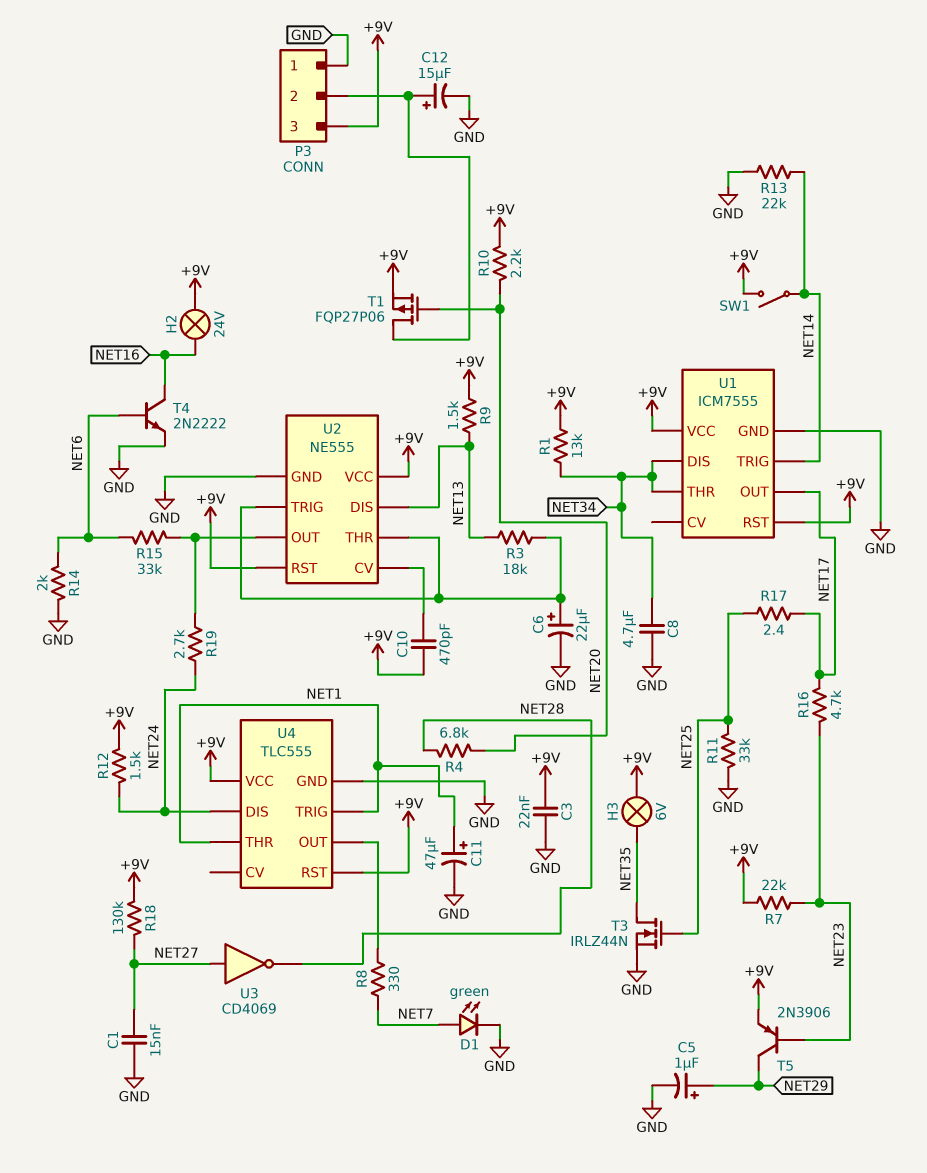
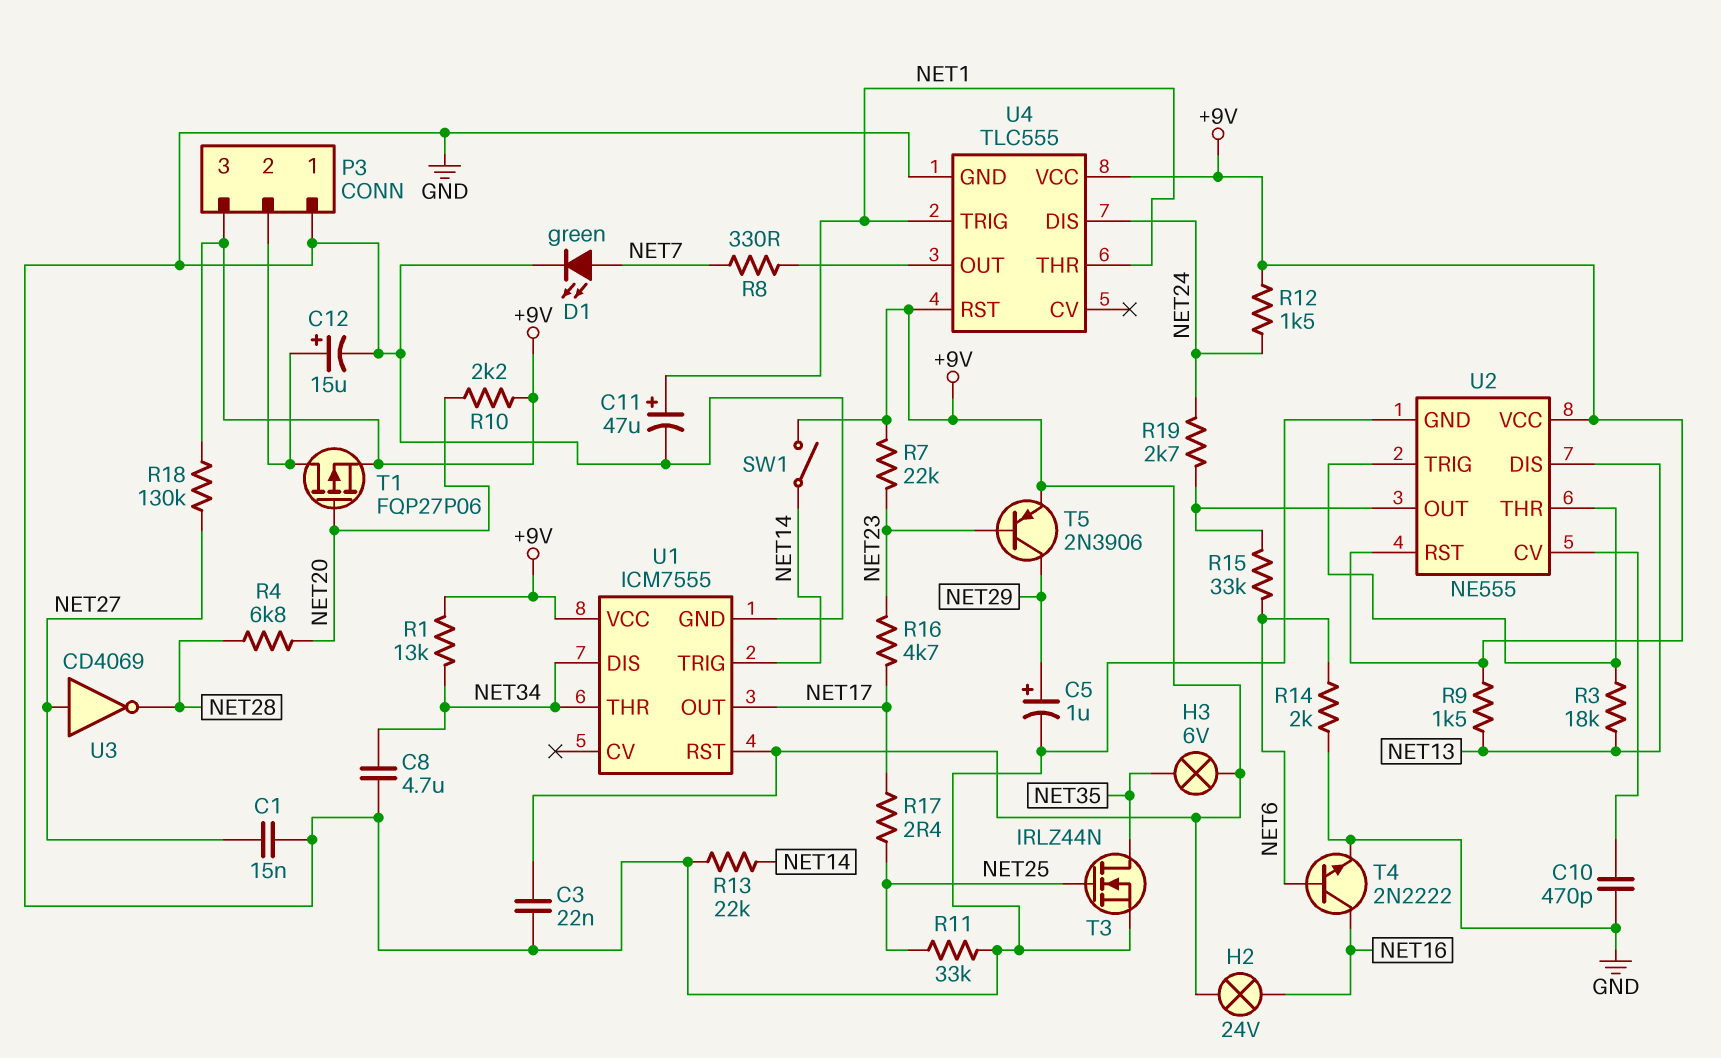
C6: 22uF (plus U2/THR, minus GND) -> none
C10: 470pF (+9V, U2/CV) -> 470pF (GND, U2/CV)

